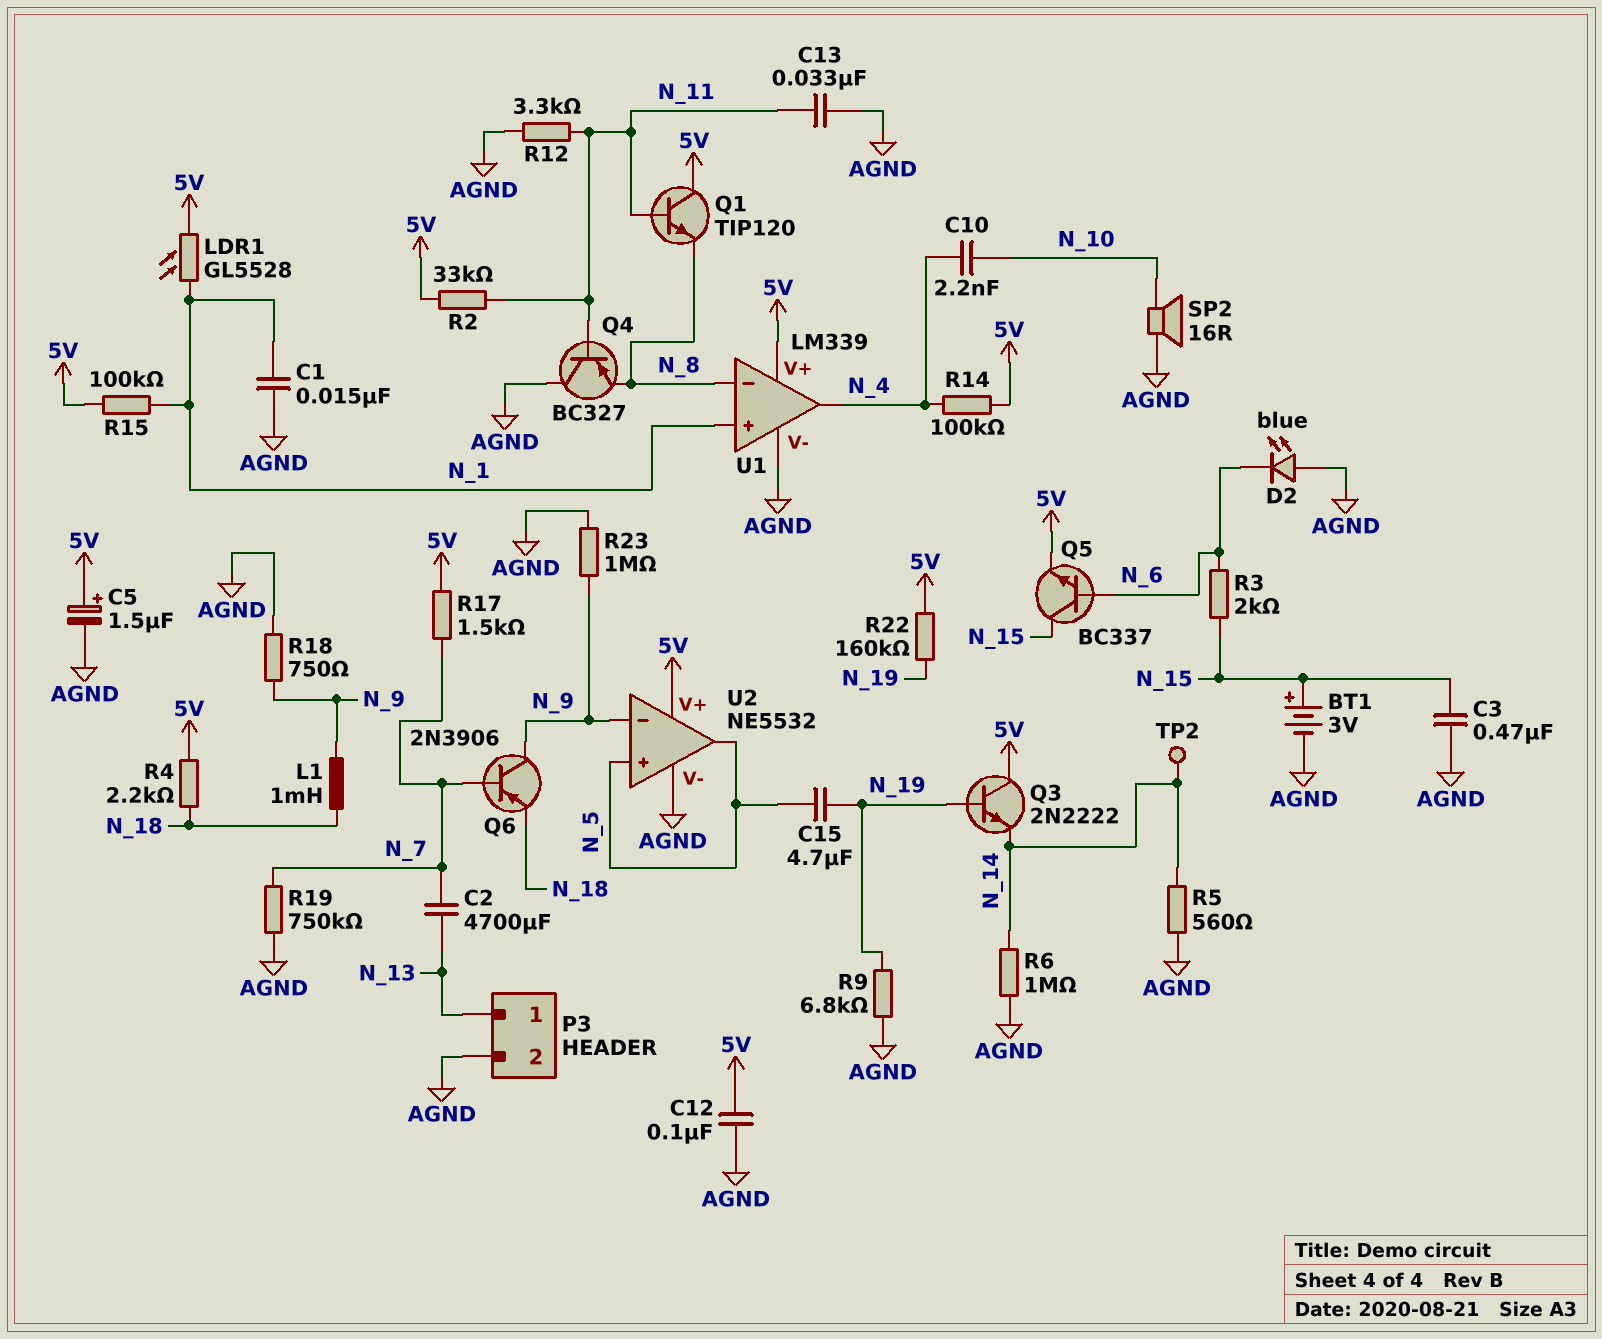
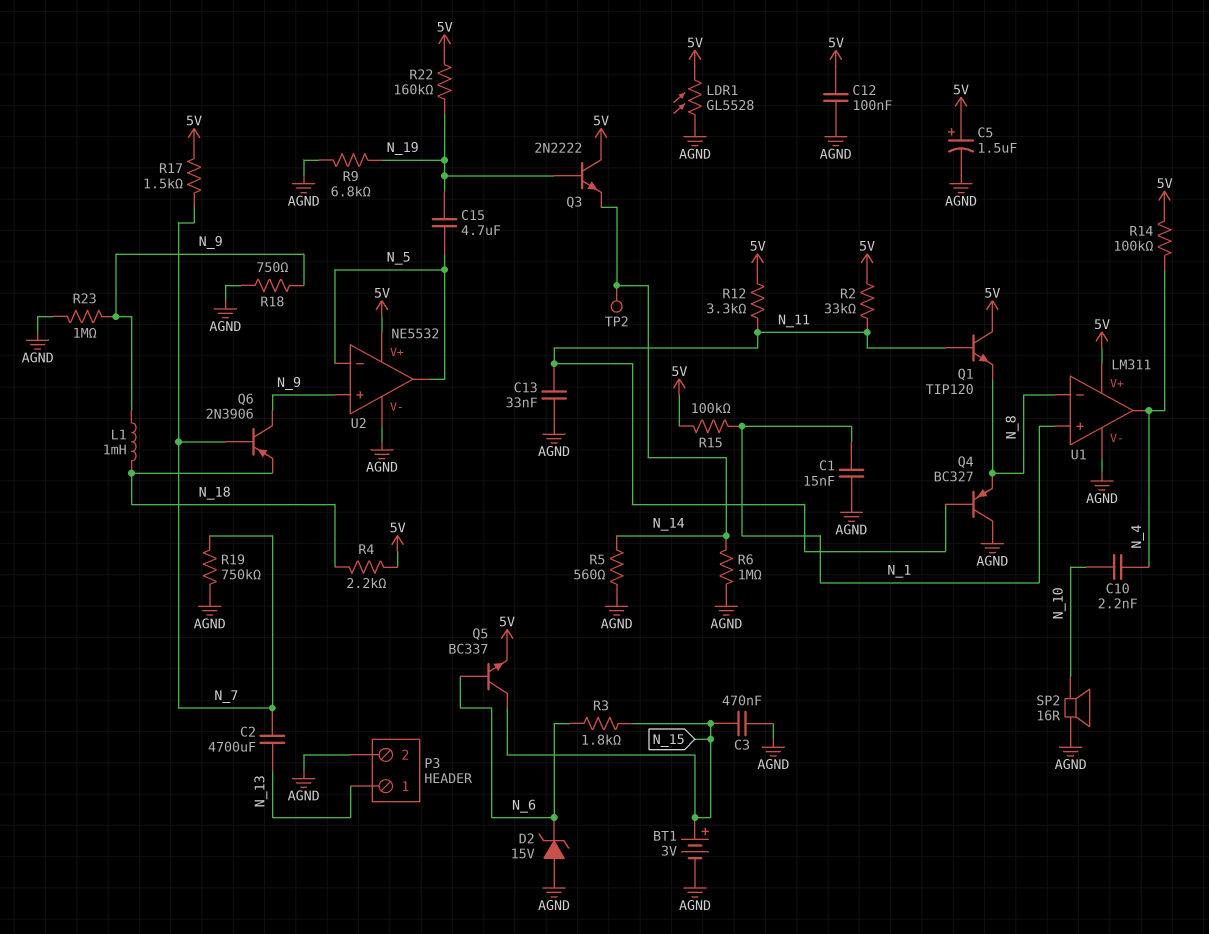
D2: LED blue (A AGND, K N_6) -> zener 15V (A AGND, K N_6)
LDR1: GL5528 (5V, N_1) -> GL5528 (5V, AGND)
R3: 2k (N_6, N_15) -> 1.8k (N_6, N_15)
R12: 3.3k (AGND, N_11) -> 3.3k (5V, N_11)
U1: LM339 -> LM311
U2 pin in+: N_5 -> N_9
U2 pin in-: N_9 -> N_5

